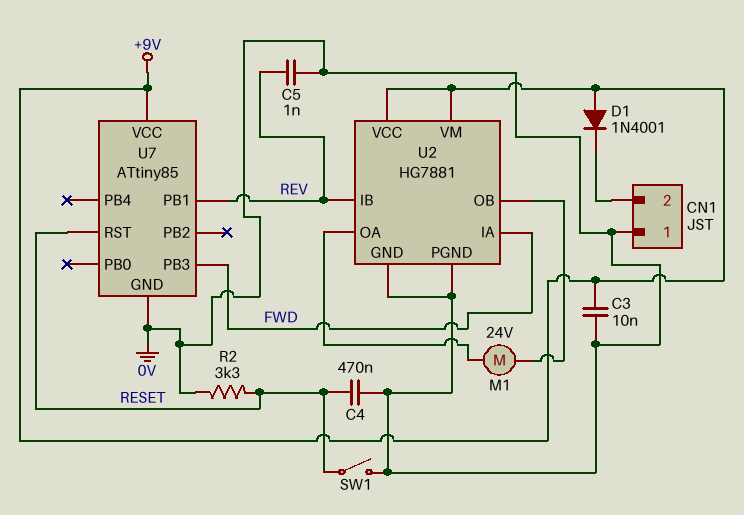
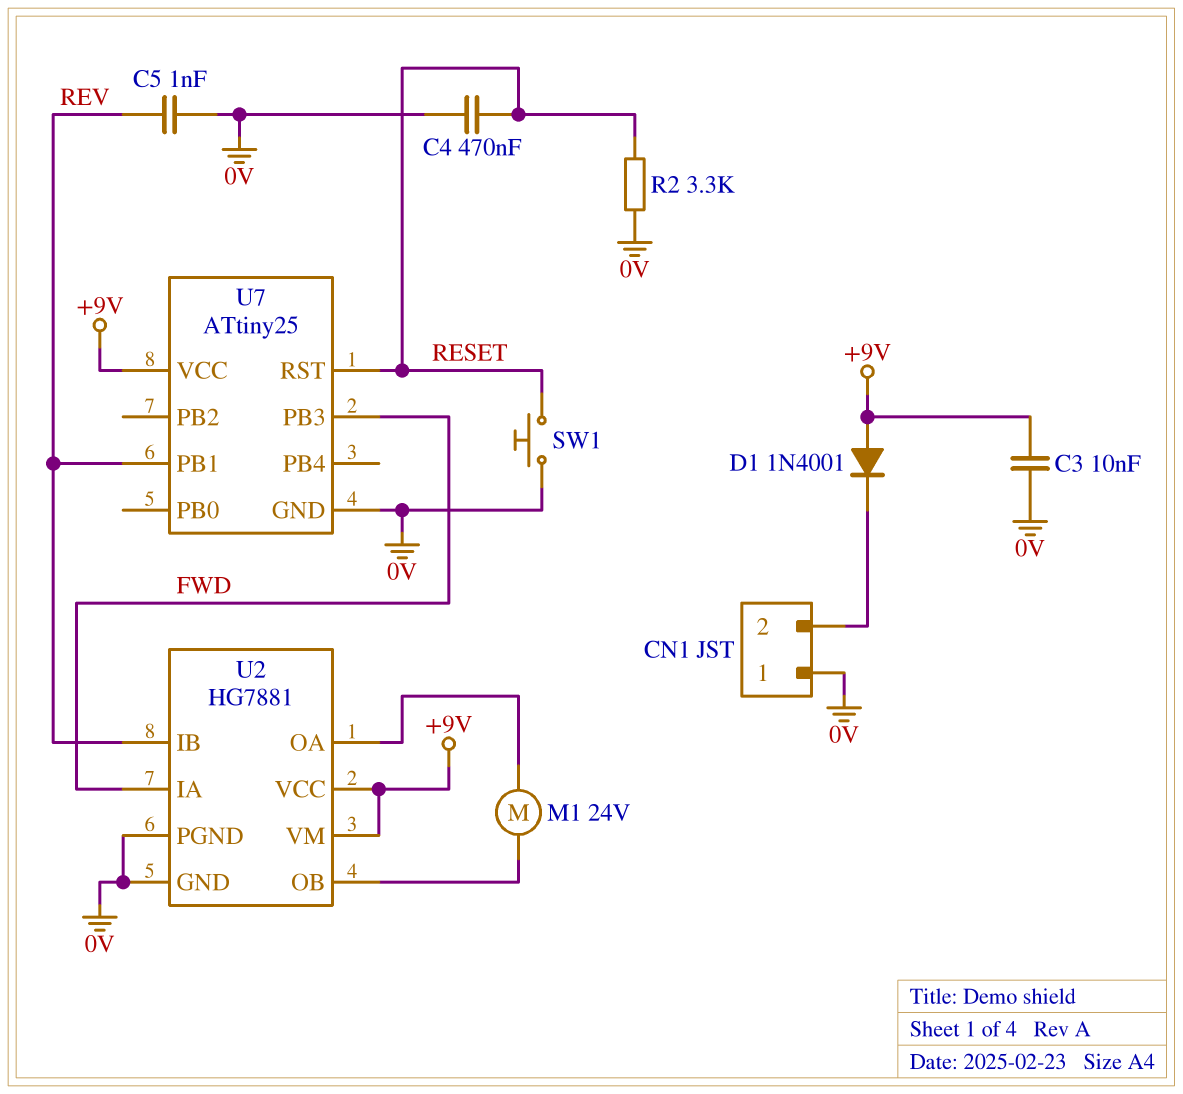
SW1: switch (0V, RESET) -> button (0V, RESET)
U7: ATtiny85 -> ATtiny25

